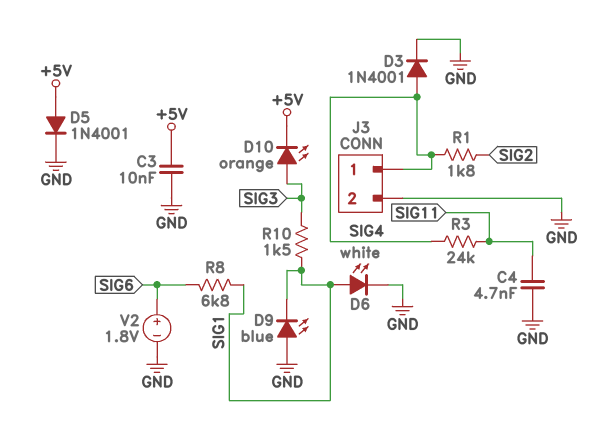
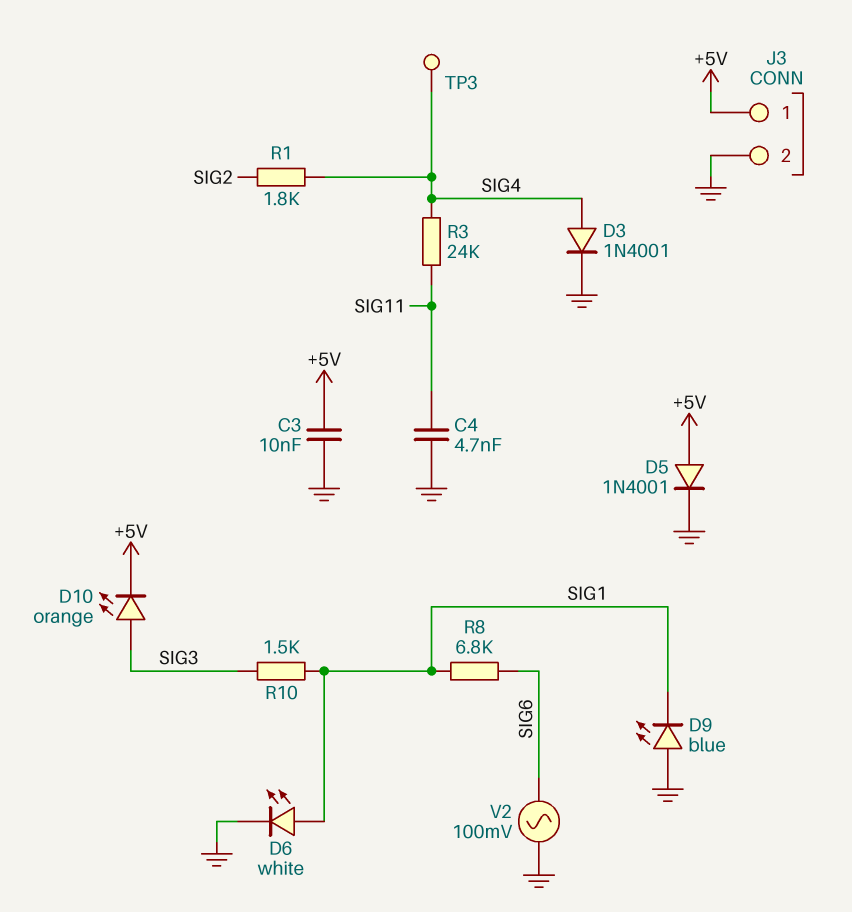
J3 pin 1: SIG4 -> +5V
TP3: none -> test point (SIG4)
V2: 1.8V (plus SIG6, minus GND) -> AC 100mV (GND, SIG6)

